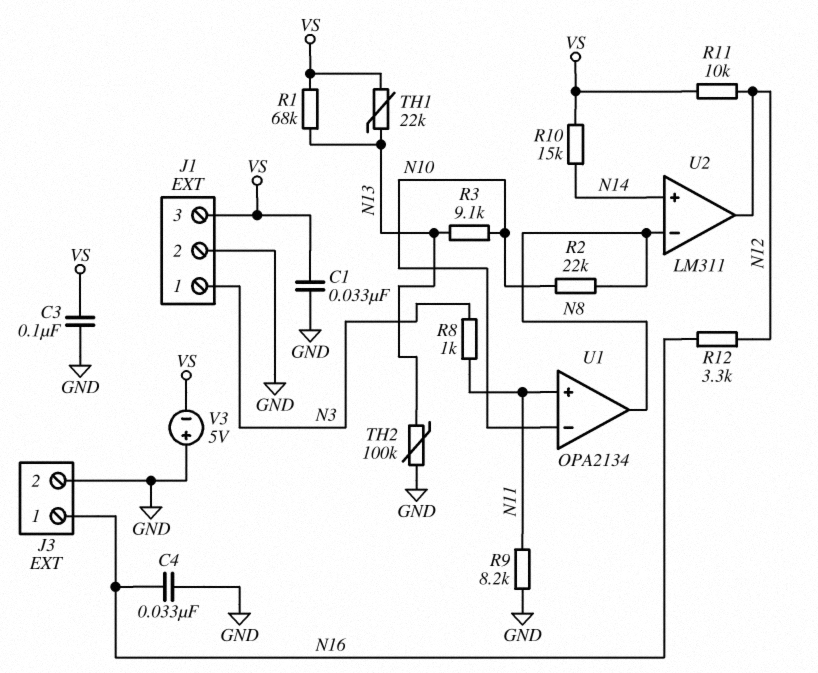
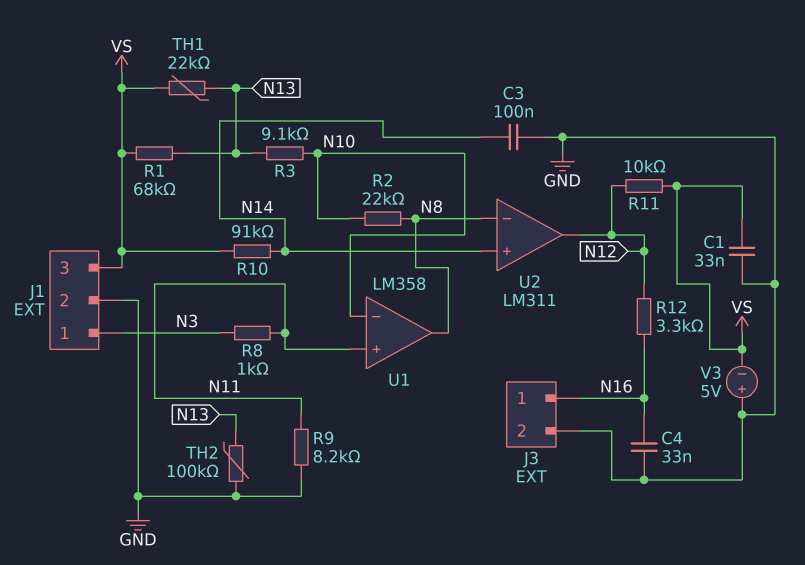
C3: 100nF (GND, VS) -> 100nF (GND, N14)
R10: 15k (N14, VS) -> 91k (N14, VS)
U1: OPA2134 -> LM358

